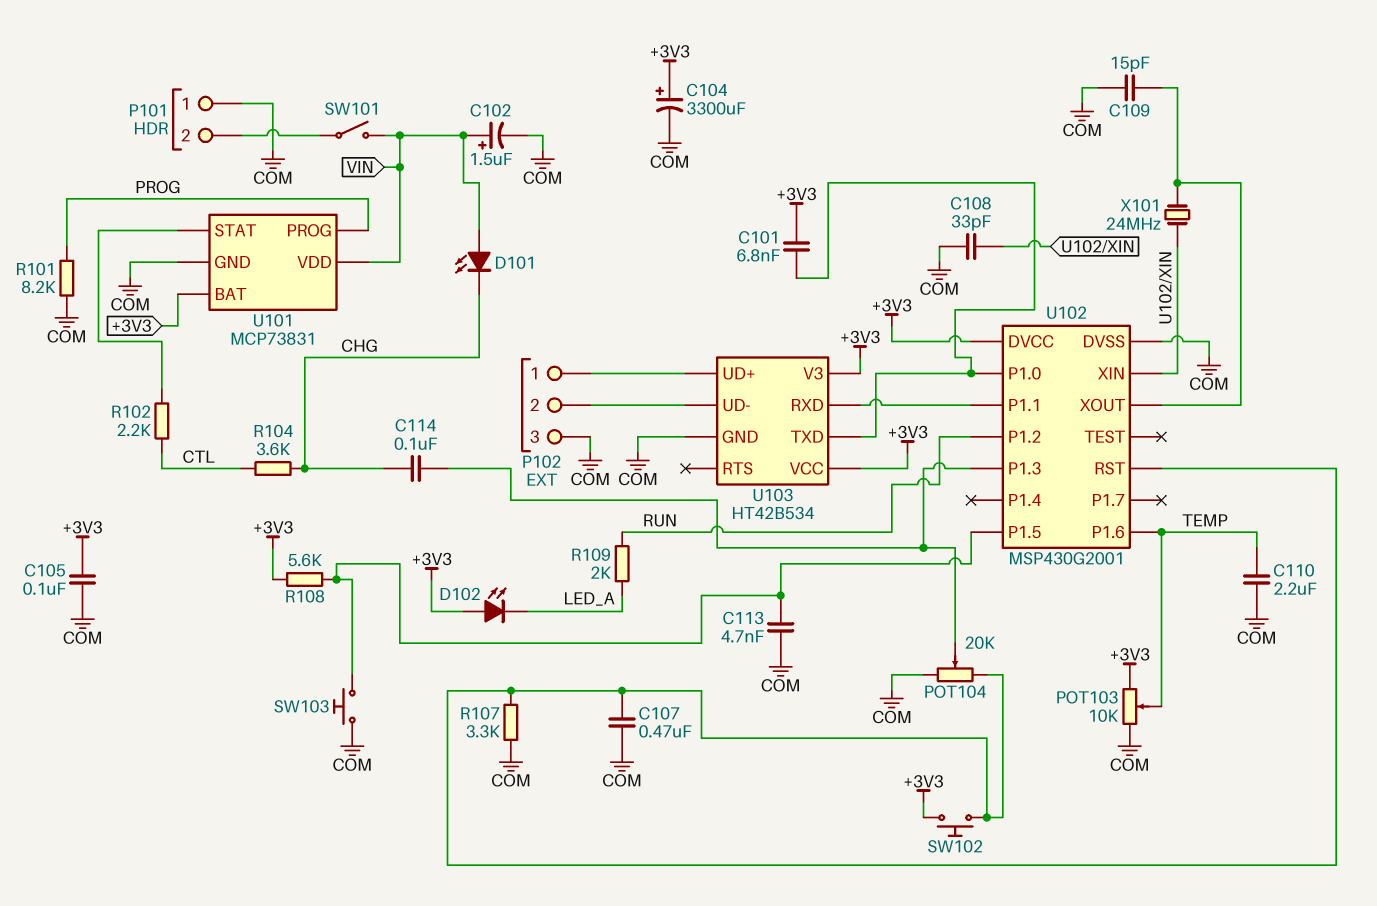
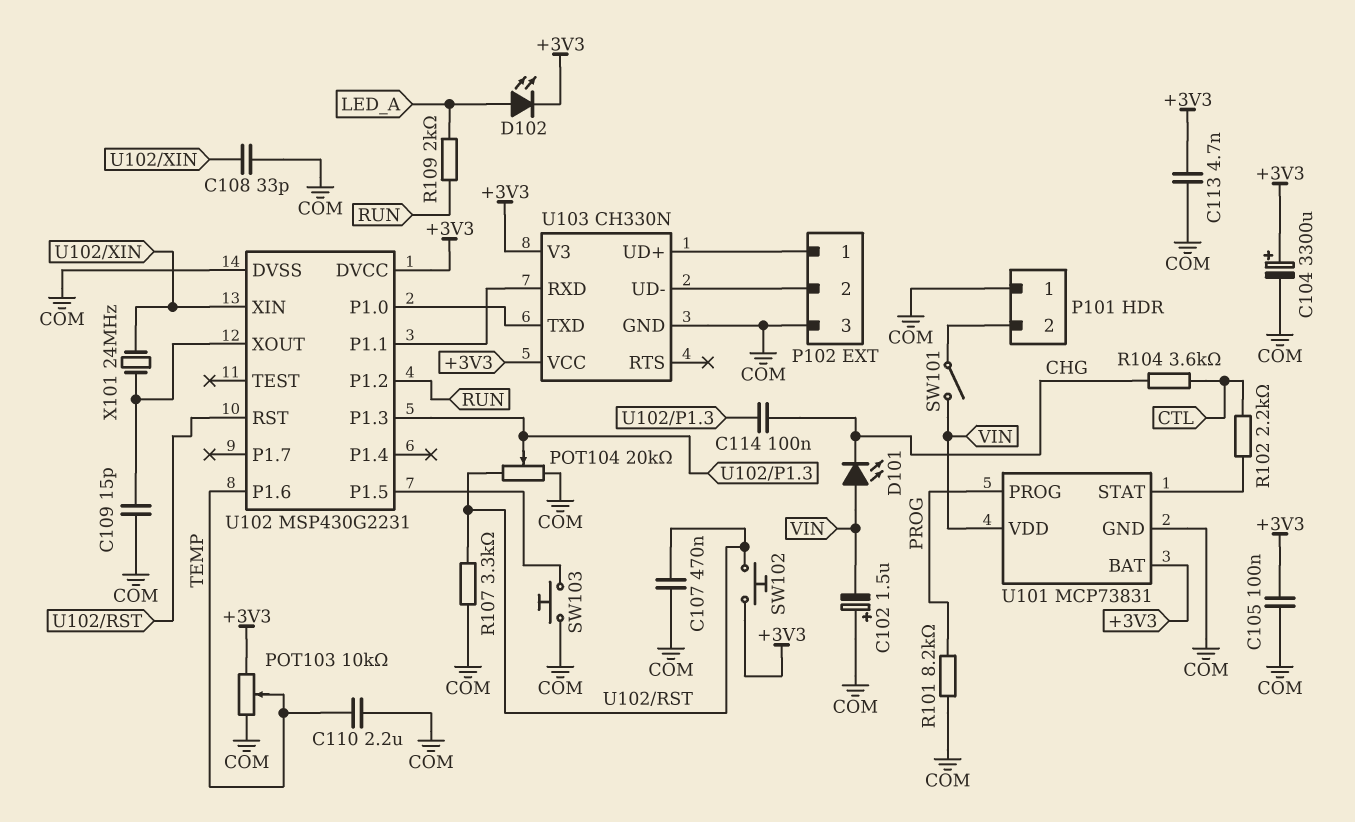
C101: 6.8nF (+3V3, U102/P1.0) -> none
C102: 1.5uF (plus VIN, minus COM) -> 1.5uF (plus COM, minus VIN)
C113: 4.7nF (COM, U102/P1.5) -> 4.7nF (+3V3, COM)
D102: LED (A +3V3, K LED_A) -> LED (A LED_A, K +3V3)
R108: 5.6k (+3V3, U102/P1.5) -> none
U102: MSP430G2001 -> MSP430G2231
U103: HT42B534 -> CH330N

